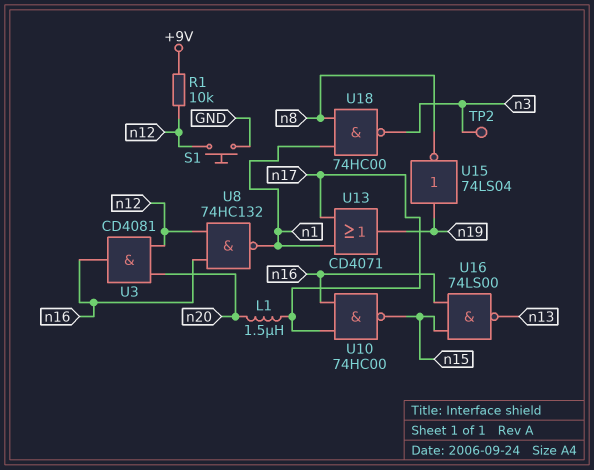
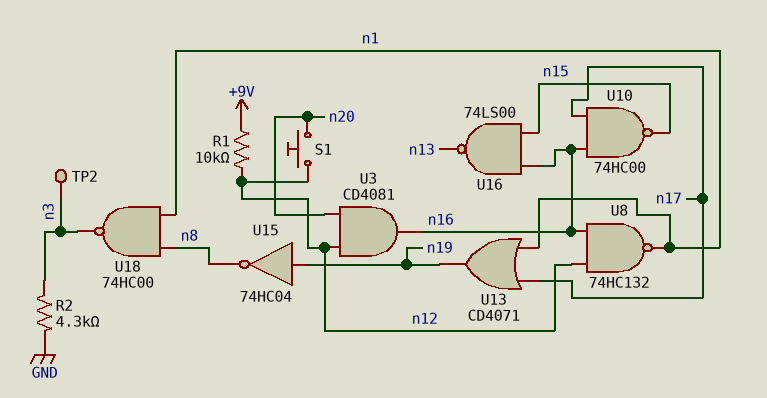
L1: 1.5uH (n17, n20) -> none
R2: none -> 4.3k (GND, n3)
S1: button (GND, n12) -> button (n12, n20)
U15: NOT 74LS04 (in n19, out n8) -> NOT 74HC04 (in n19, out n8)

